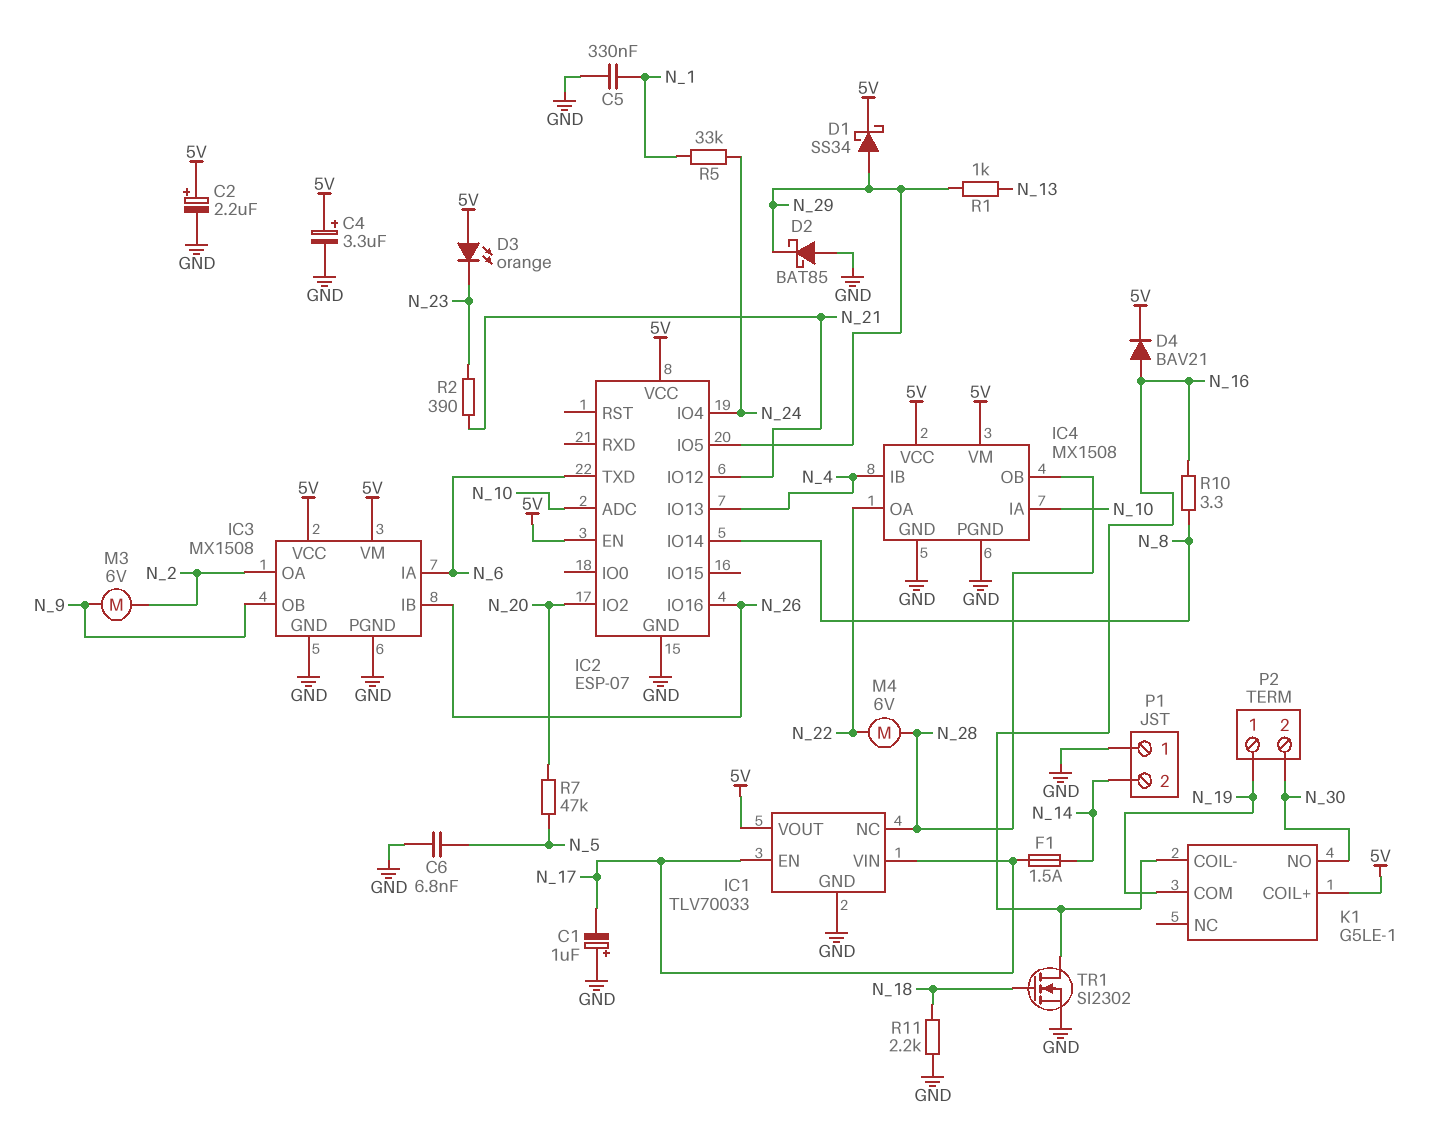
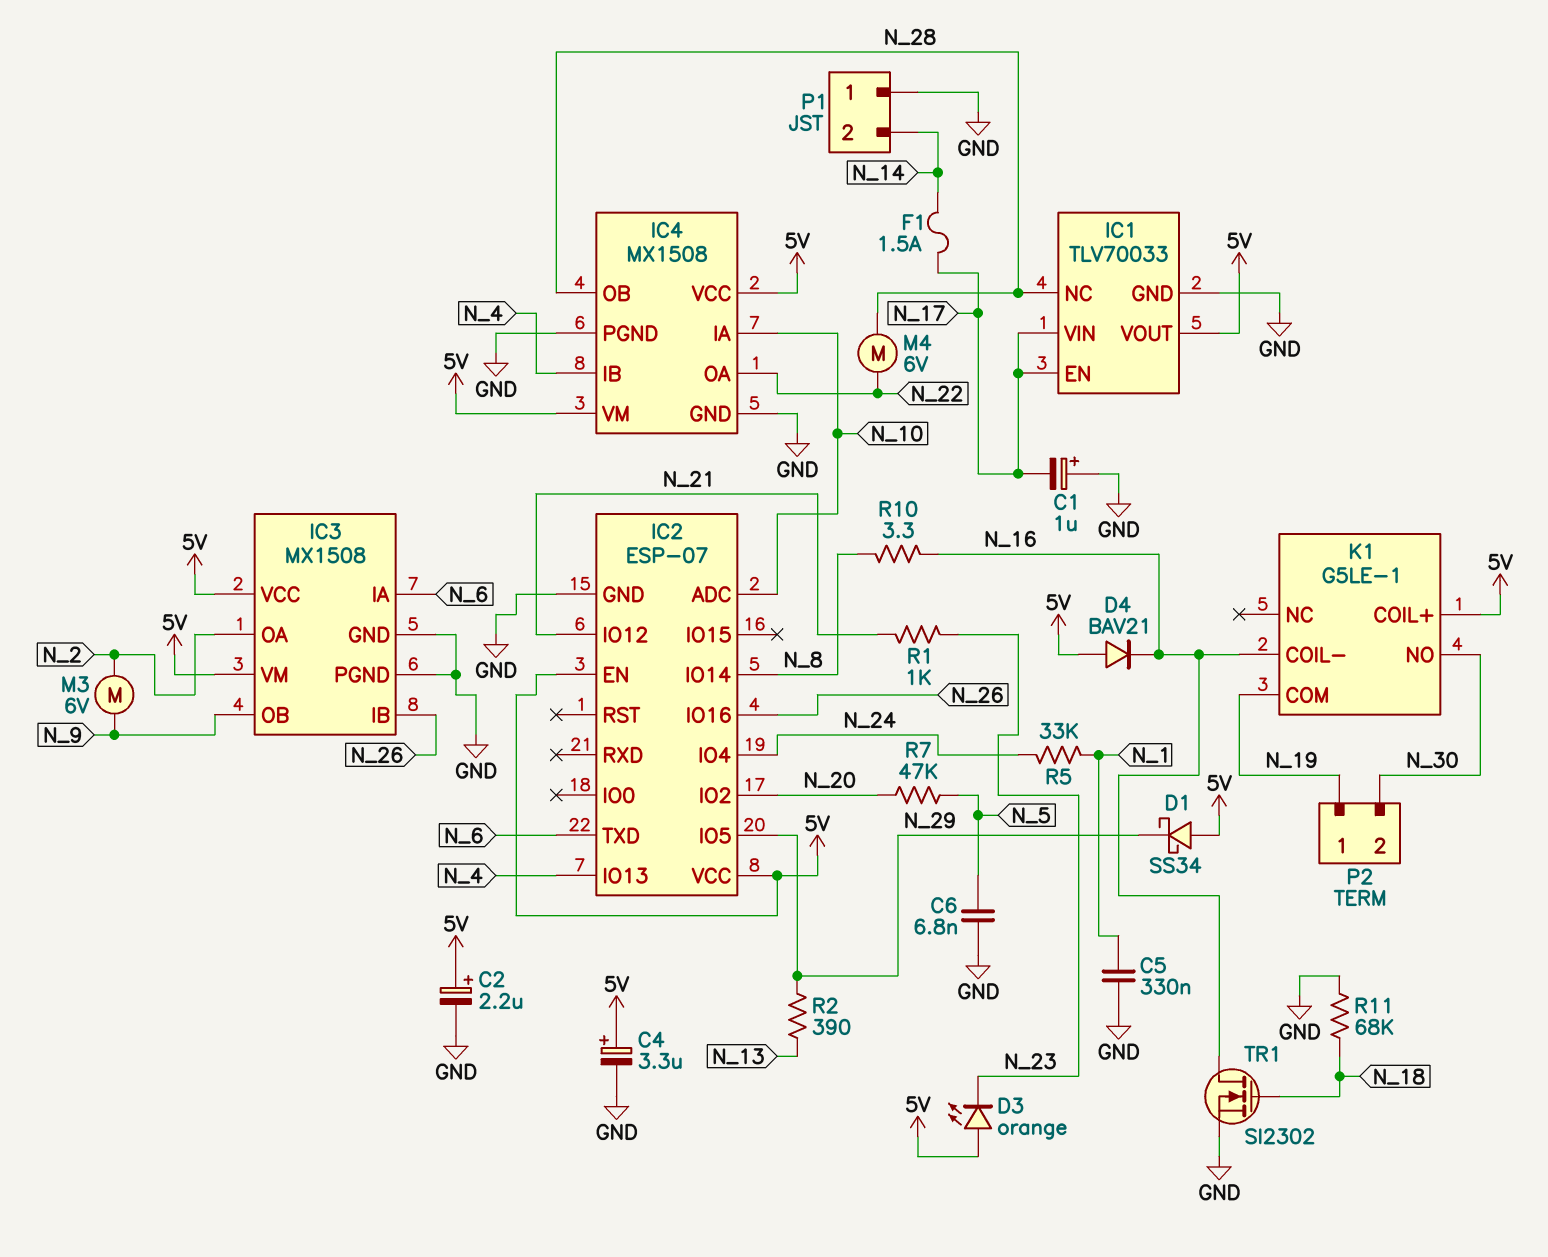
D1: schottky SS34 (A N_29, K 5V) -> schottky SS34 (A 5V, K N_29)
D2: schottky BAT85 (A GND, K N_29) -> none
D4: diode BAV21 (A N_16, K 5V) -> diode BAV21 (A 5V, K N_16)
R1: 1k (N_13, N_29) -> 1k (N_21, N_23)
R2: 390 (N_21, N_23) -> 390 (N_13, N_29)
R11: 2.2k (GND, N_18) -> 68k (GND, N_18)

